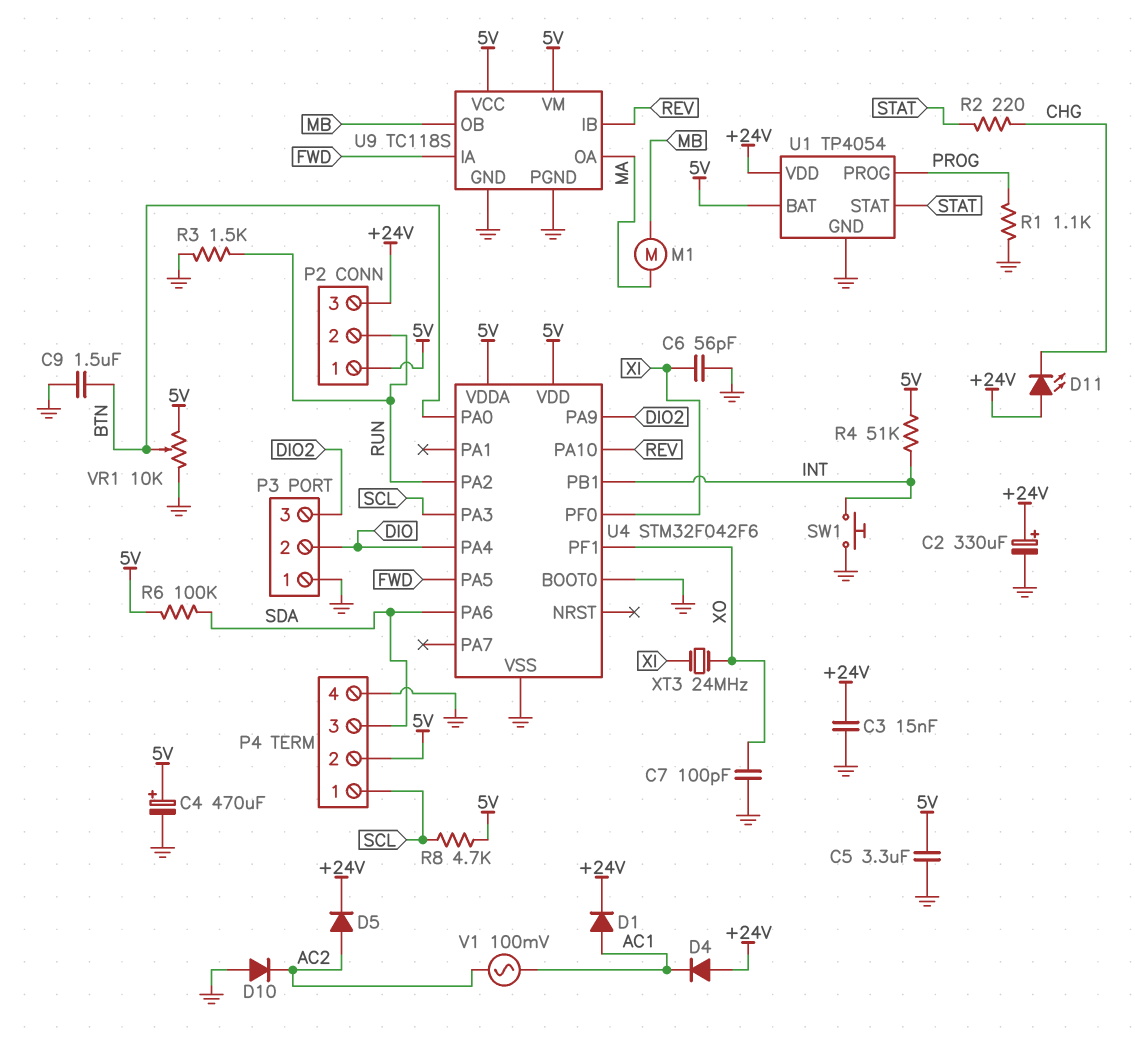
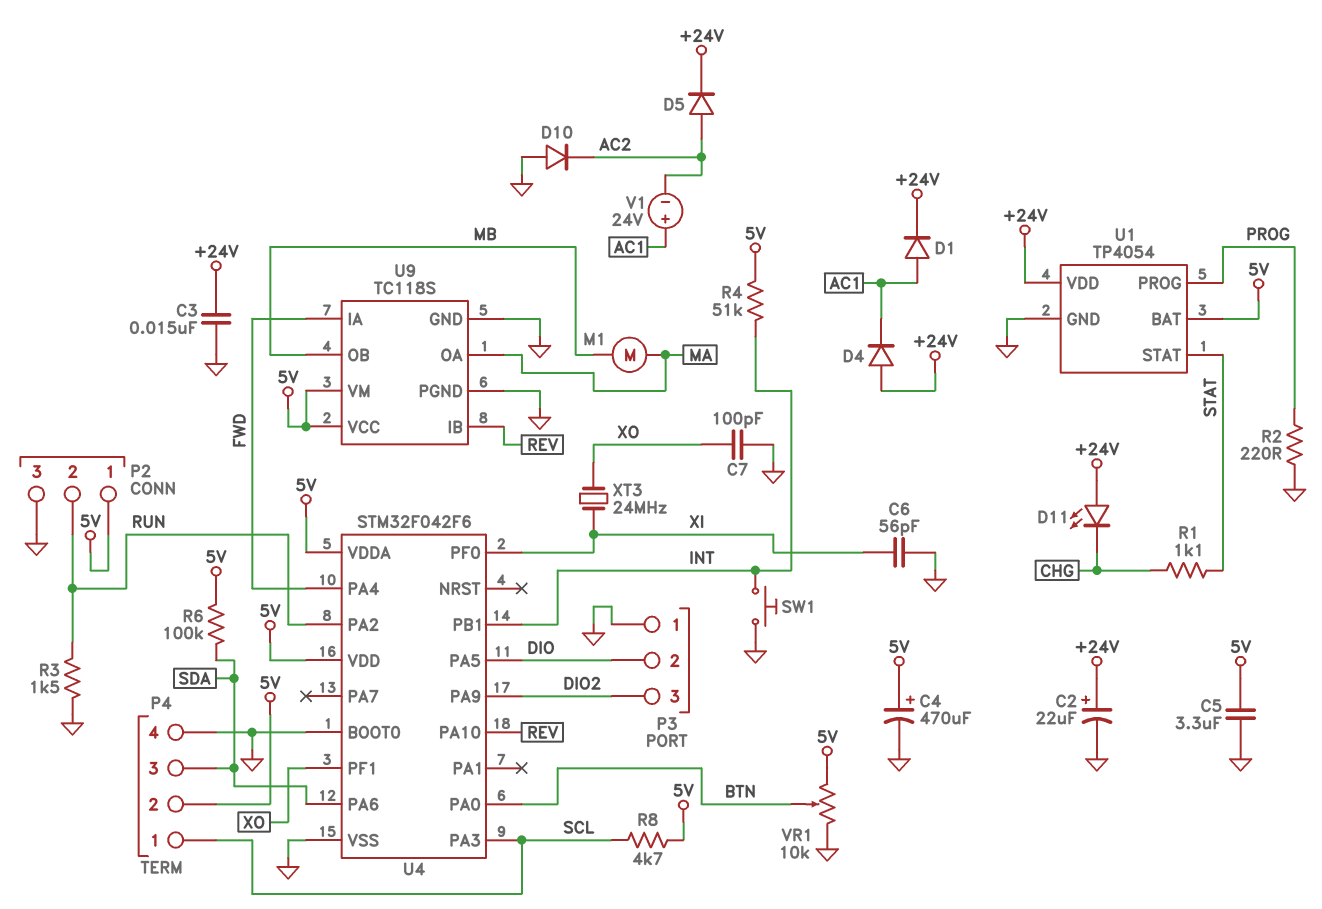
C2: 330uF (plus +24V, minus GND) -> 22uF (plus +24V, minus GND)
C9: 1.5uF (BTN, GND) -> none
P2 pin 3: +24V -> GND
R1: 1.1k (GND, PROG) -> 1.1k (CHG, STAT)
R2: 220 (CHG, STAT) -> 220 (GND, PROG)
U4 pin PA4: DIO -> FWD
U4 pin PA5: FWD -> DIO
V1: AC 100mV (AC1, AC2) -> 24V (plus AC1, minus AC2)

